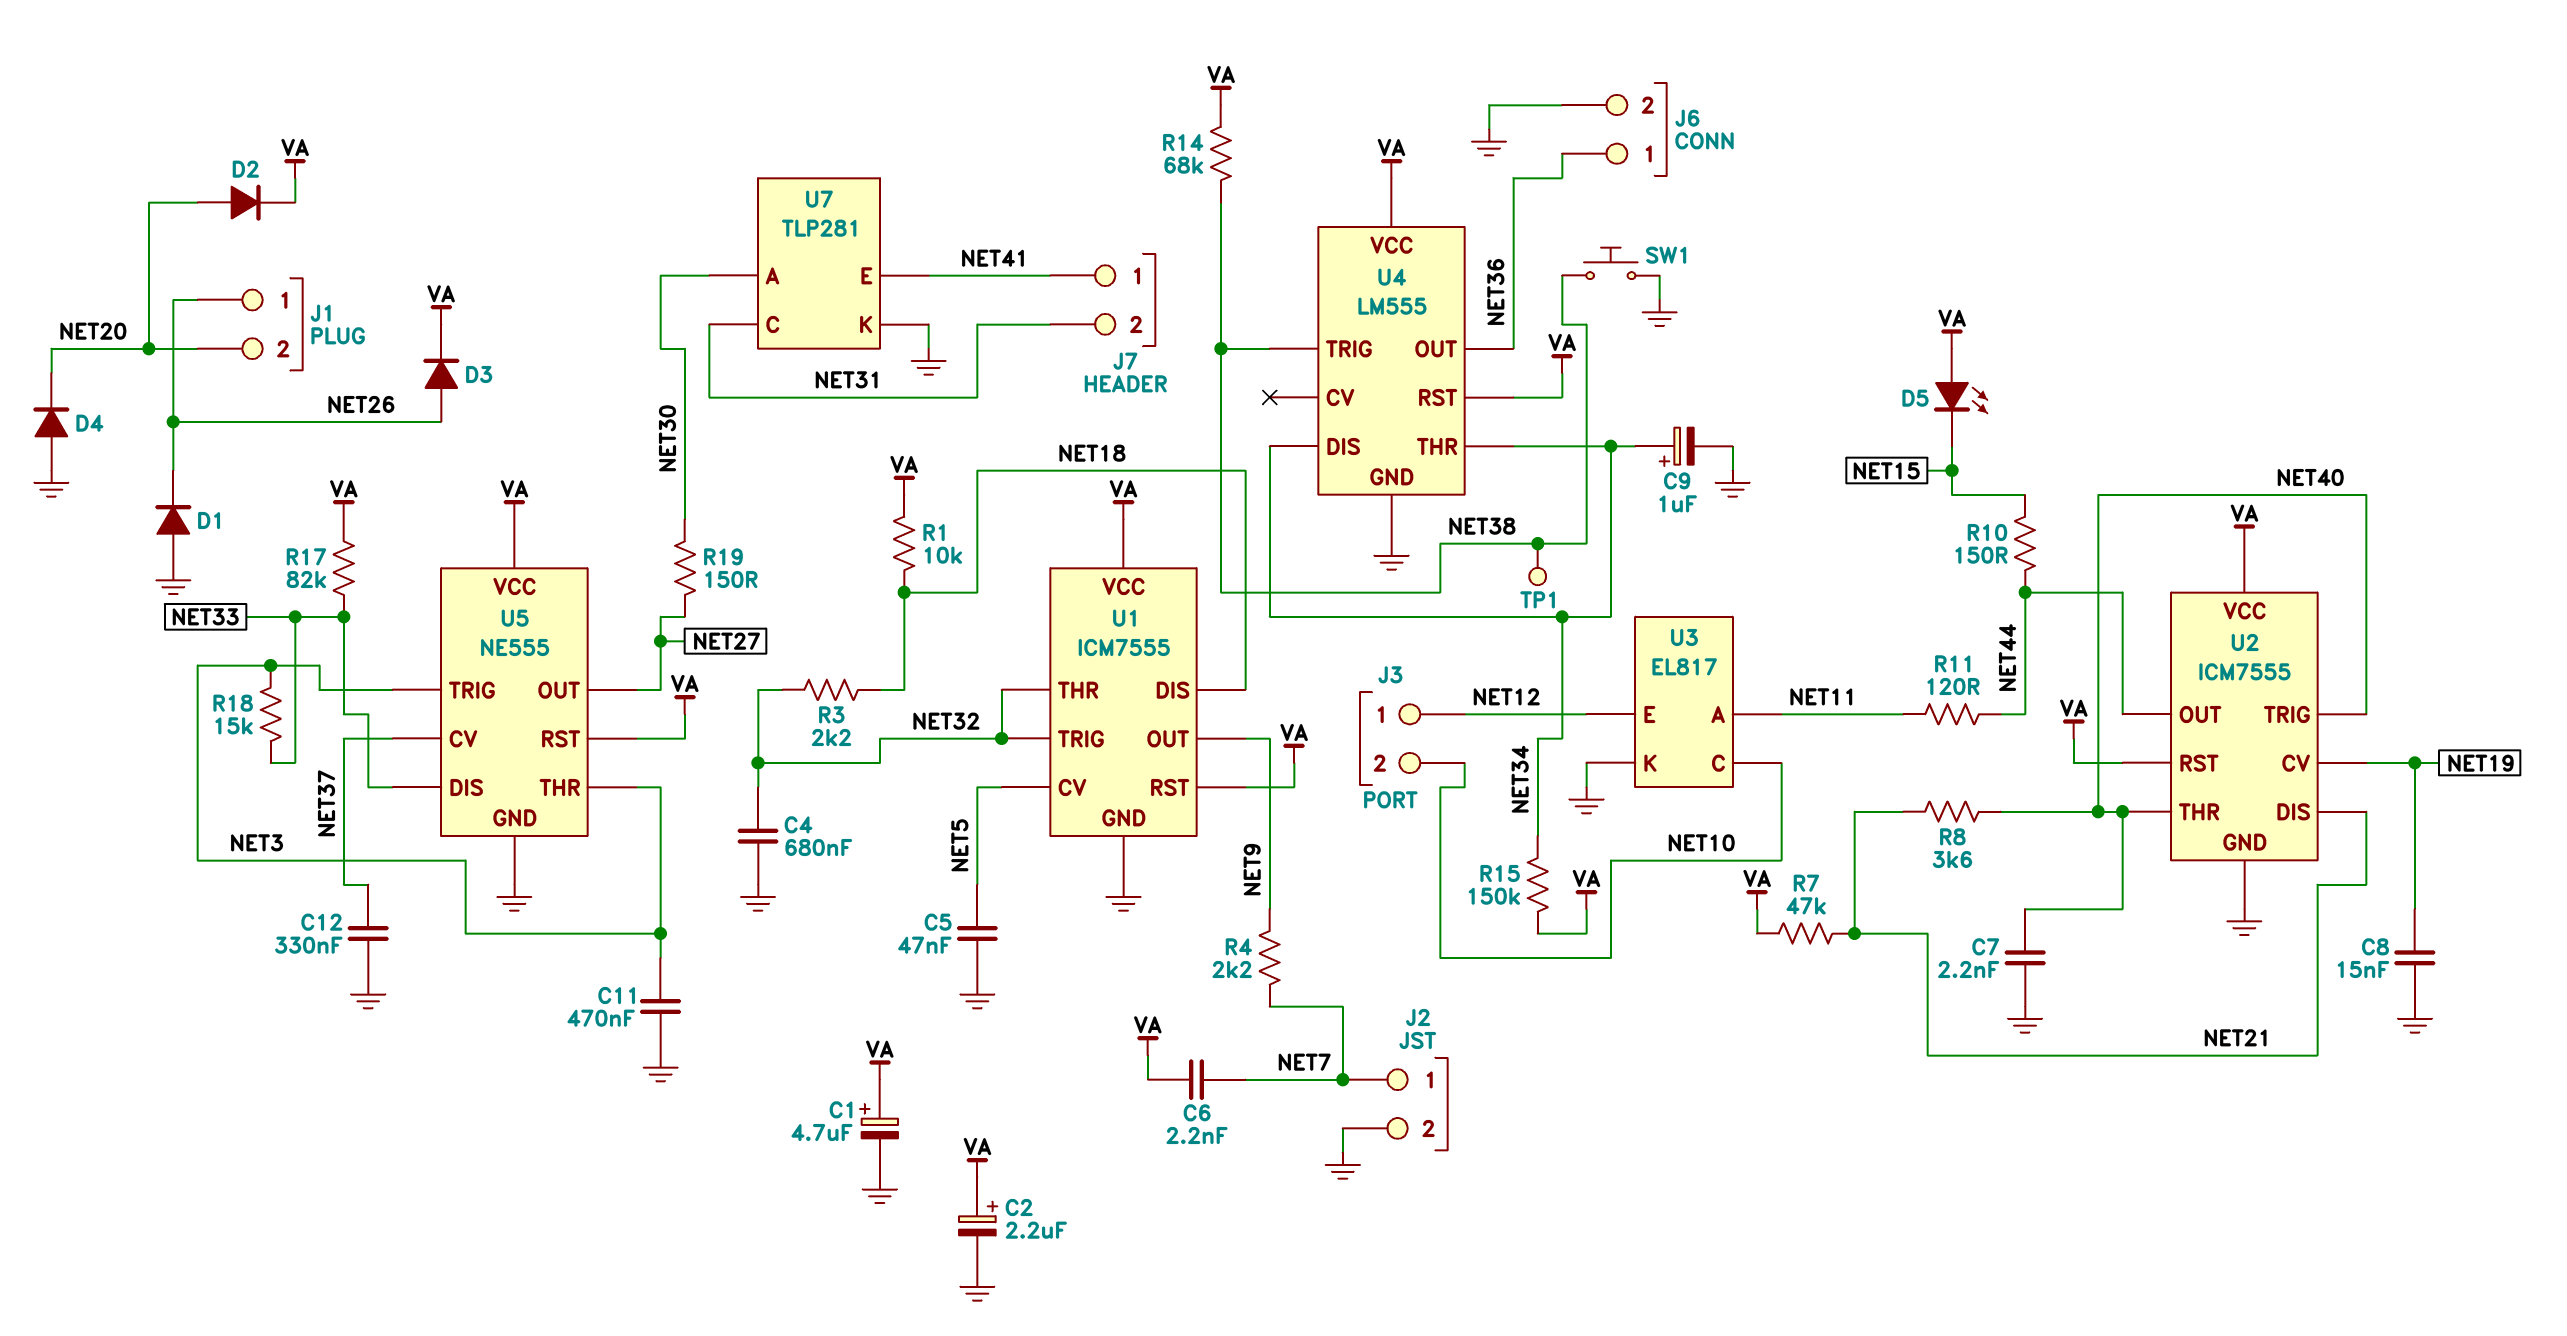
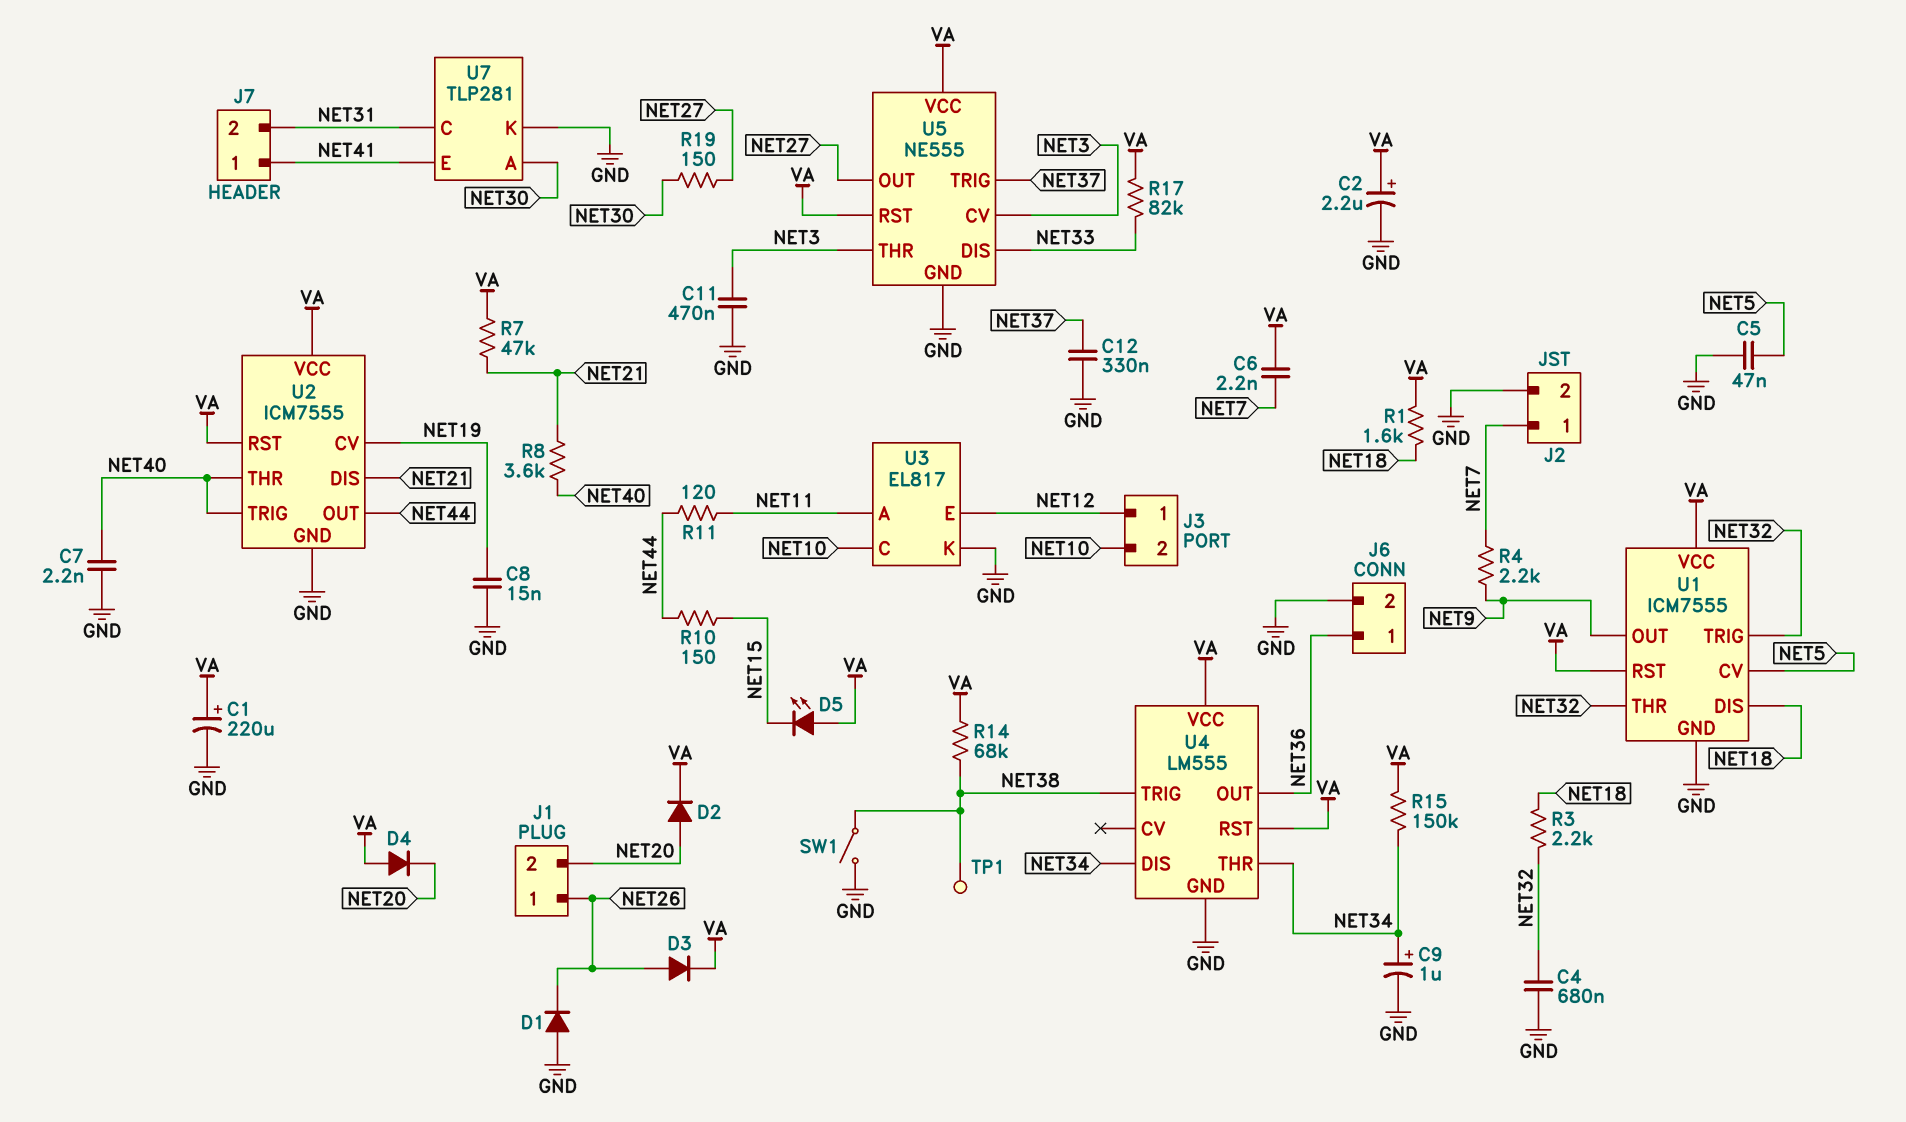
C1: 4.7uF (plus VA, minus GND) -> 220uF (plus VA, minus GND)
D4: diode (A GND, K NET20) -> diode (A VA, K NET20)
R1: 10k (NET18, VA) -> 1.6k (NET18, VA)
R18: 15k (NET3, NET33) -> none
SW1: button (GND, NET38) -> switch (GND, NET38)
U5 pin CV: NET37 -> NET3
U5 pin TRIG: NET3 -> NET37

